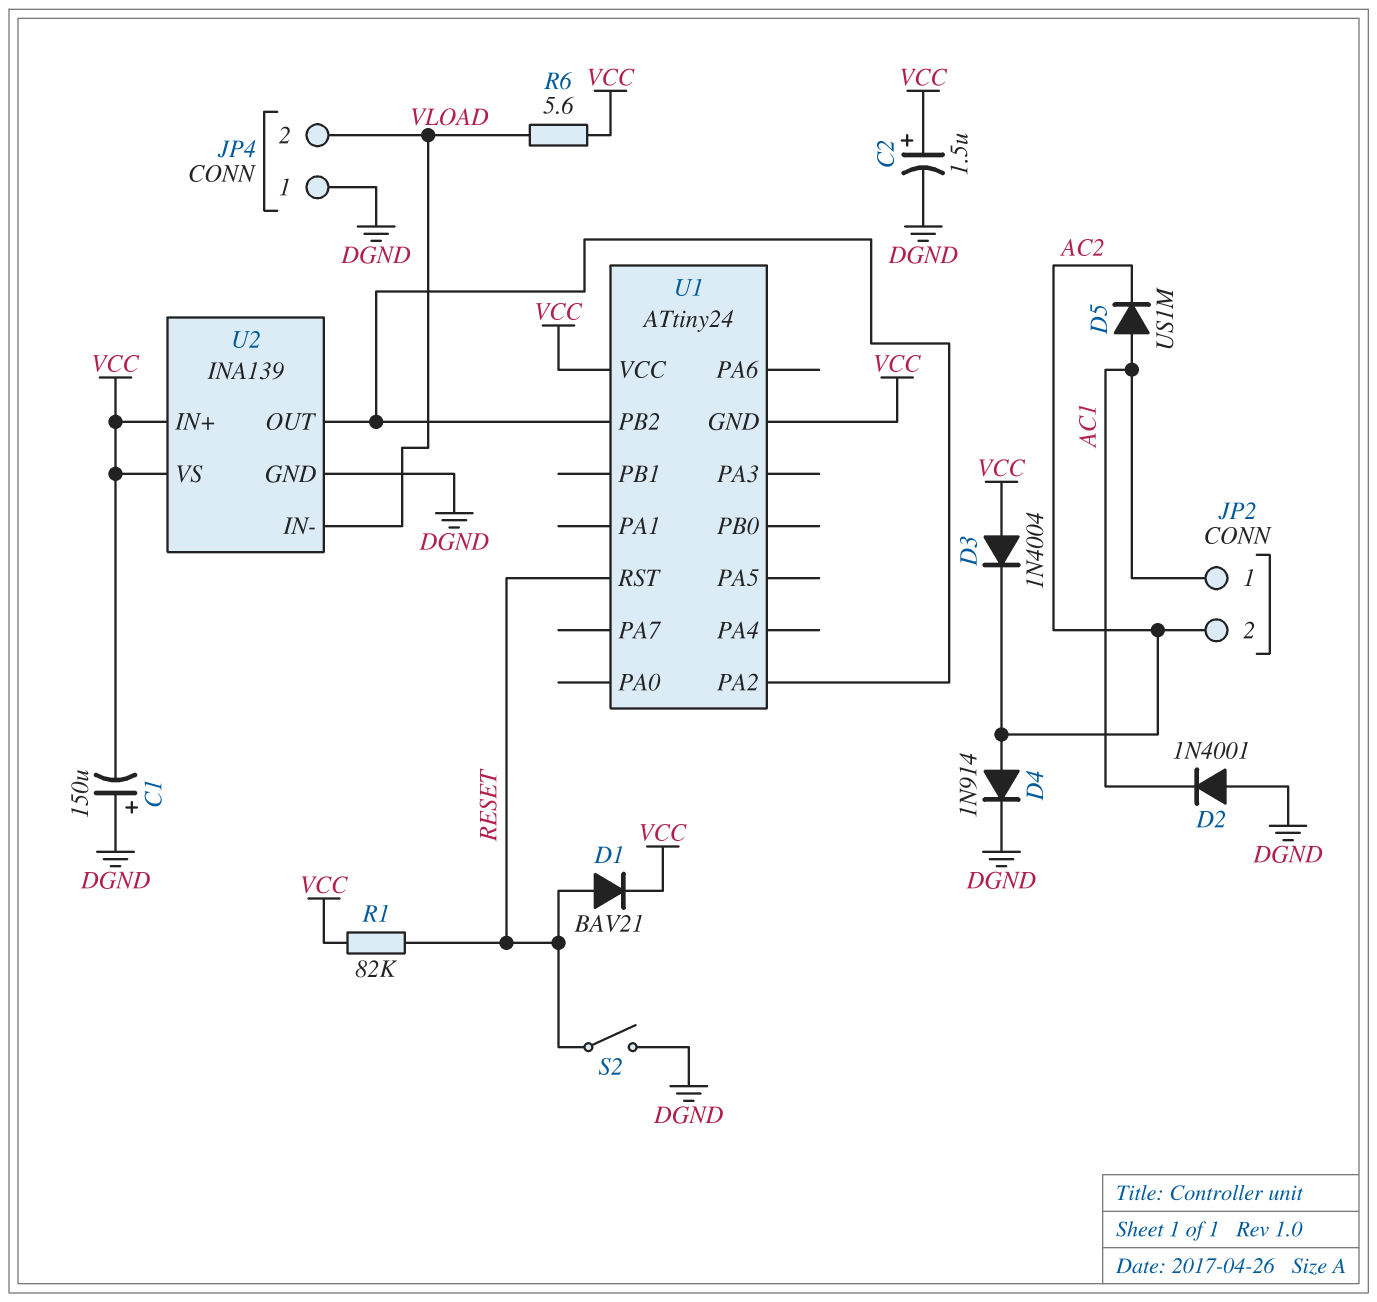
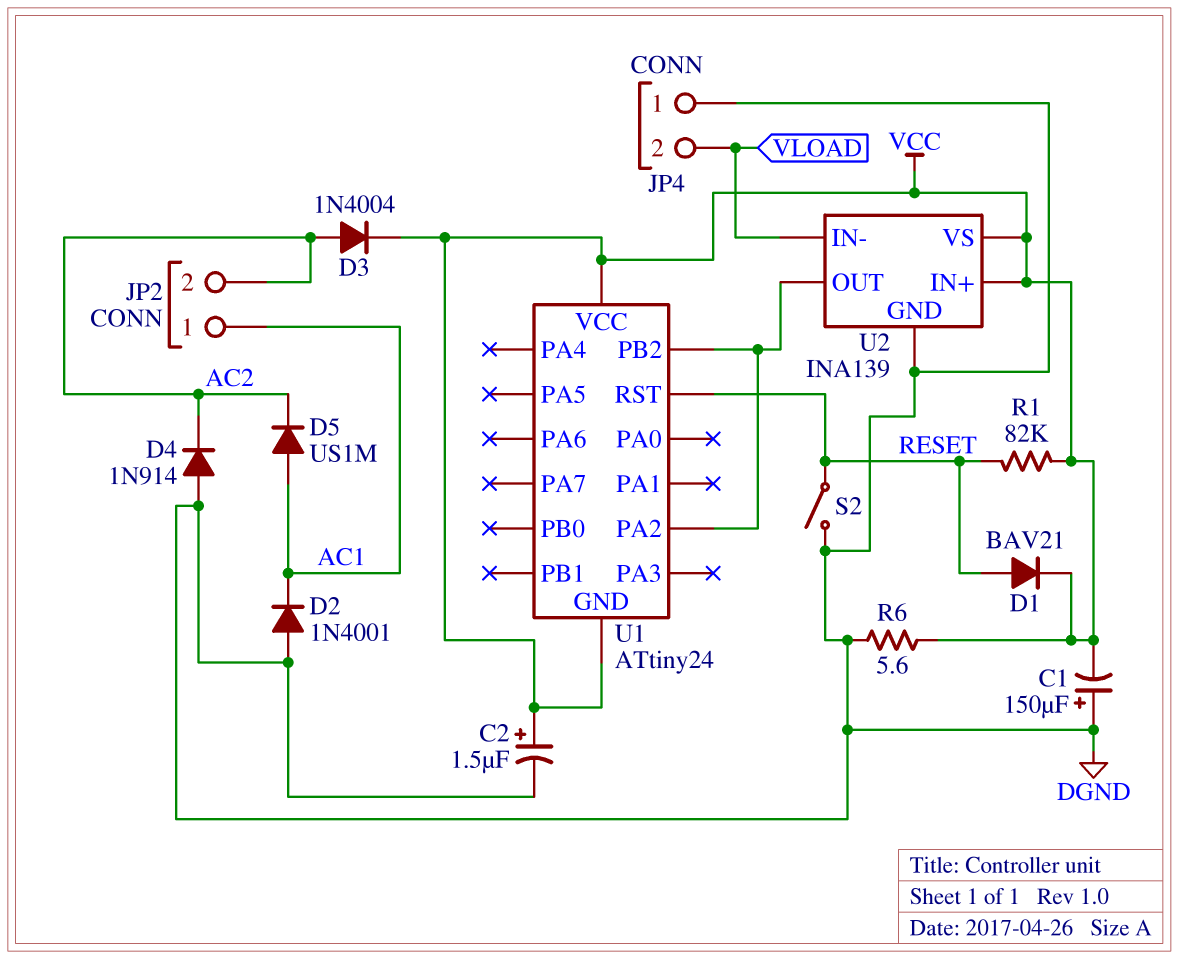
D3: diode 1N4004 (A VCC, K AC2) -> diode 1N4004 (A AC2, K VCC)
D4: diode 1N914 (A AC2, K DGND) -> diode 1N914 (A DGND, K AC2)
R6: 5.6 (VCC, VLOAD) -> 5.6 (DGND, VCC)

